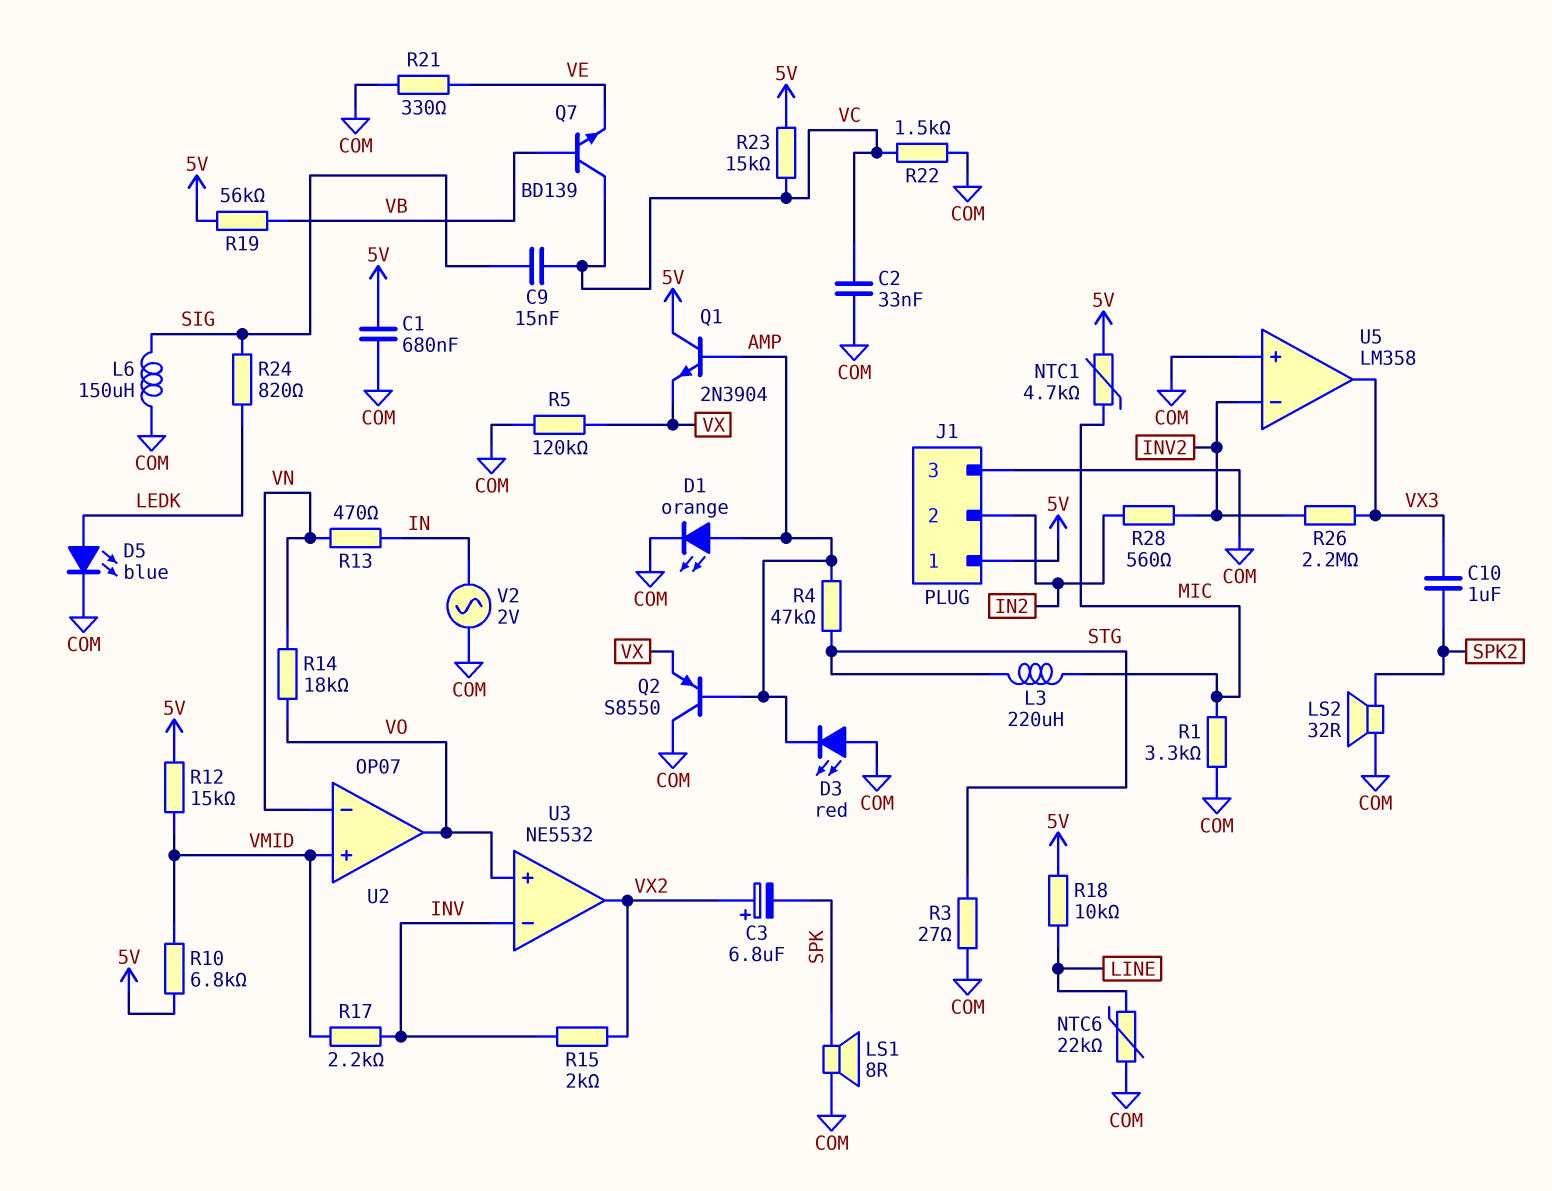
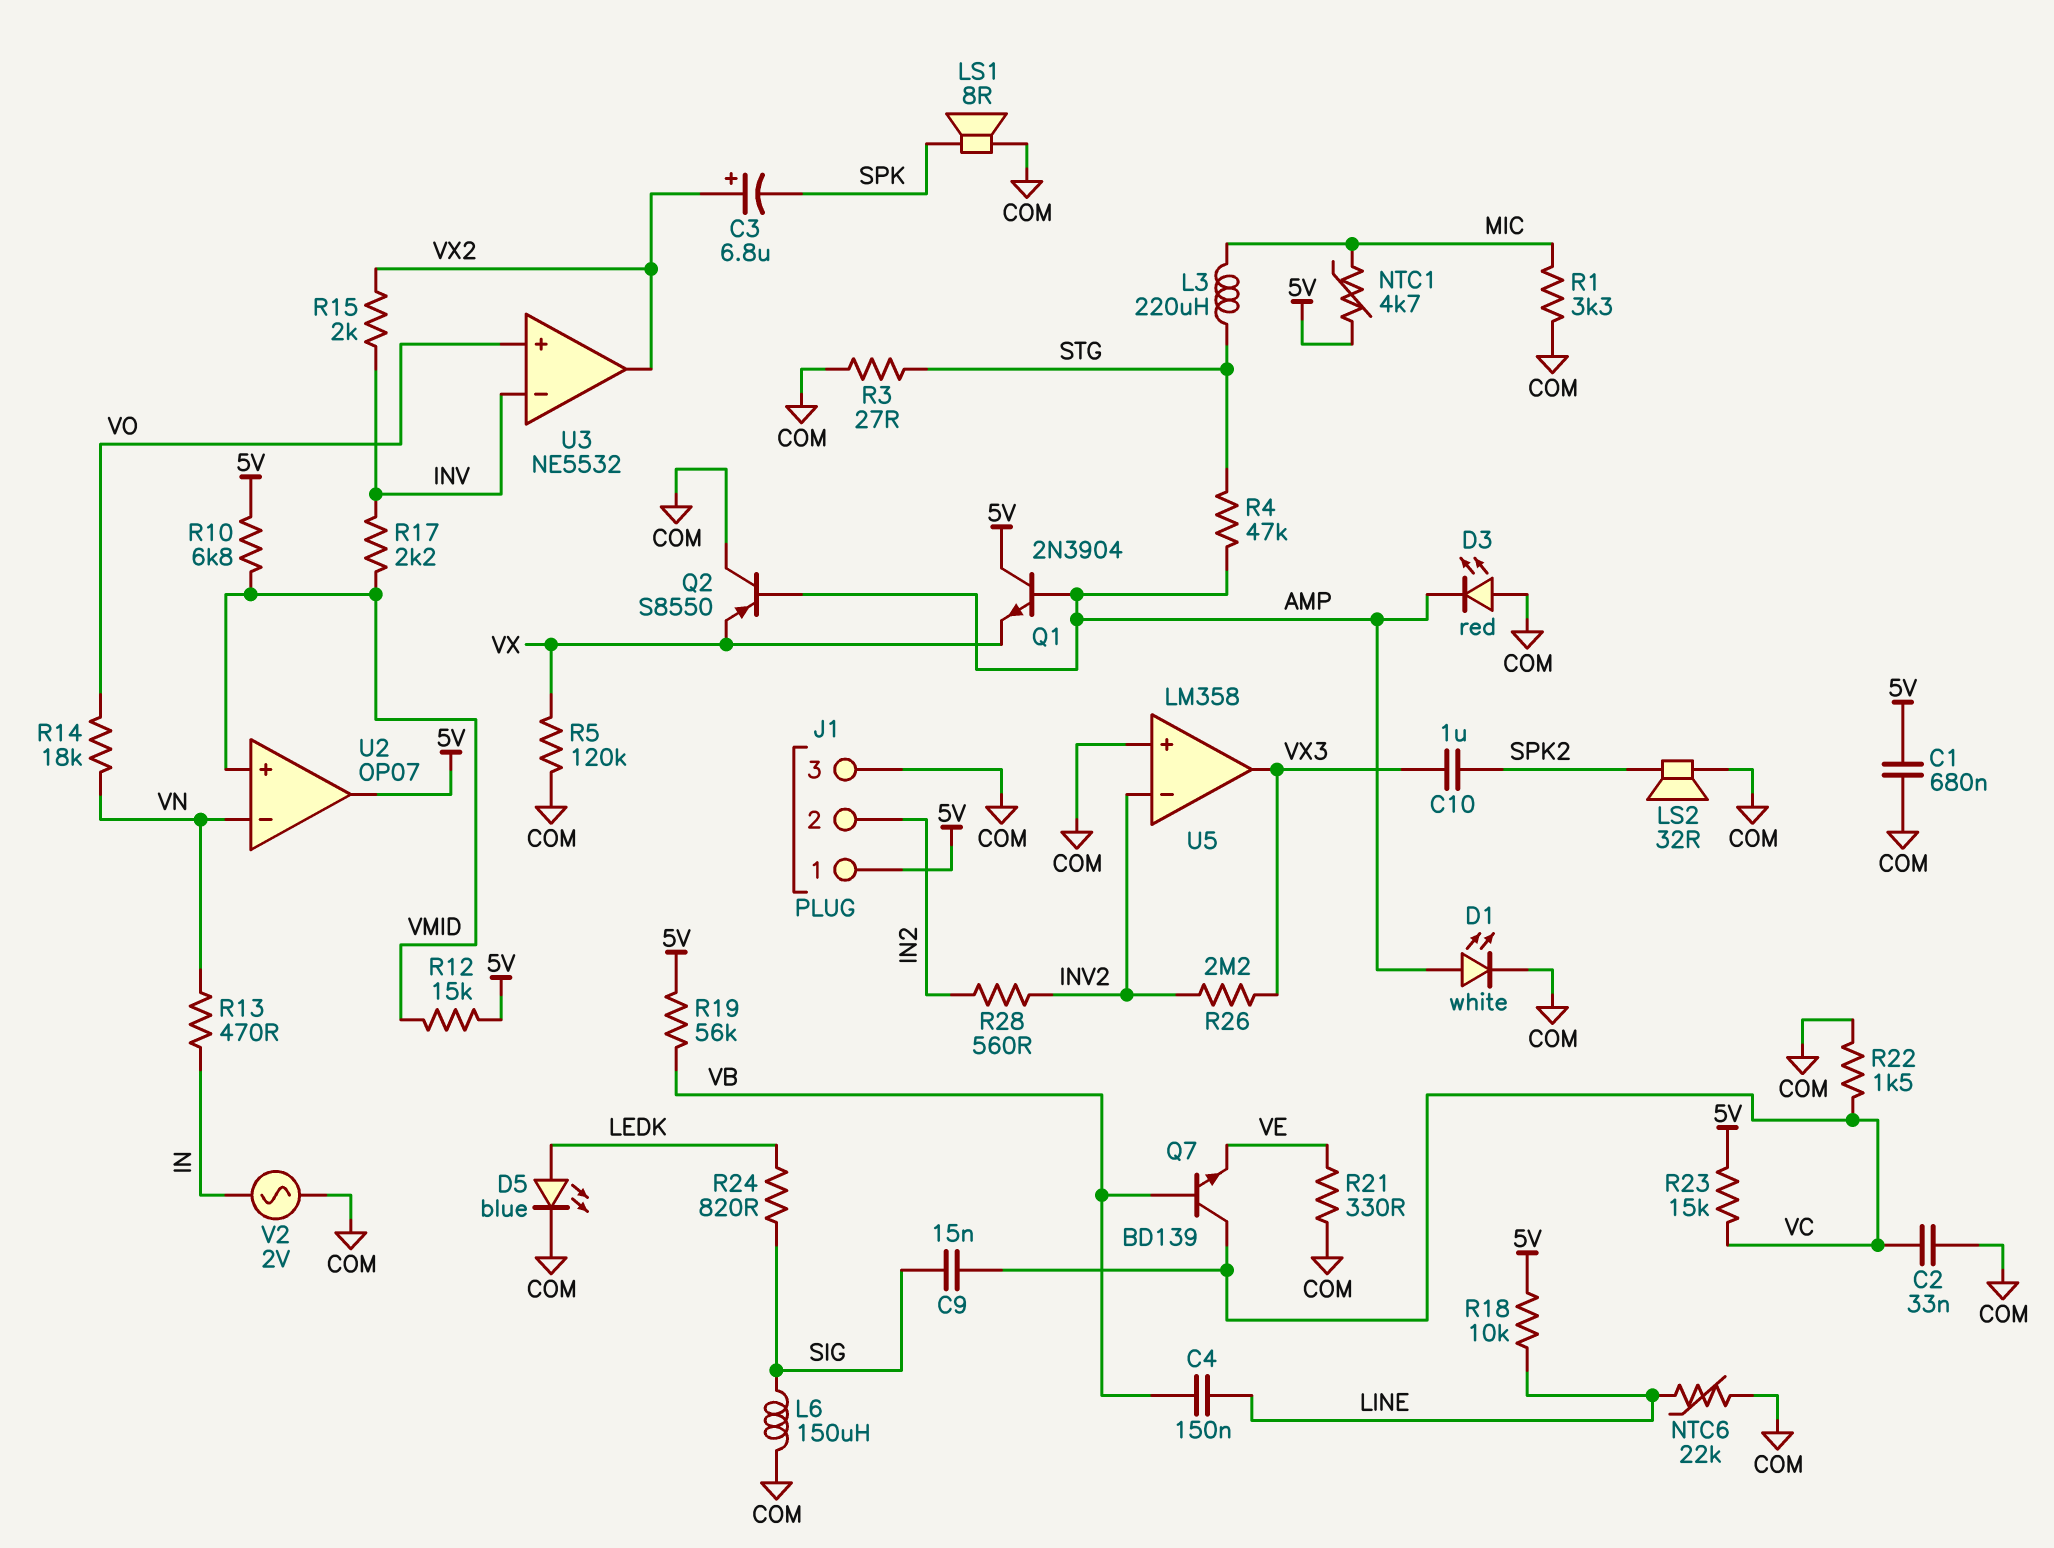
C4: none -> 150nF (LINE, VB)
D1: LED orange (A AMP, K COM) -> LED white (A AMP, K COM)
U2 pin out: VO -> 5V

